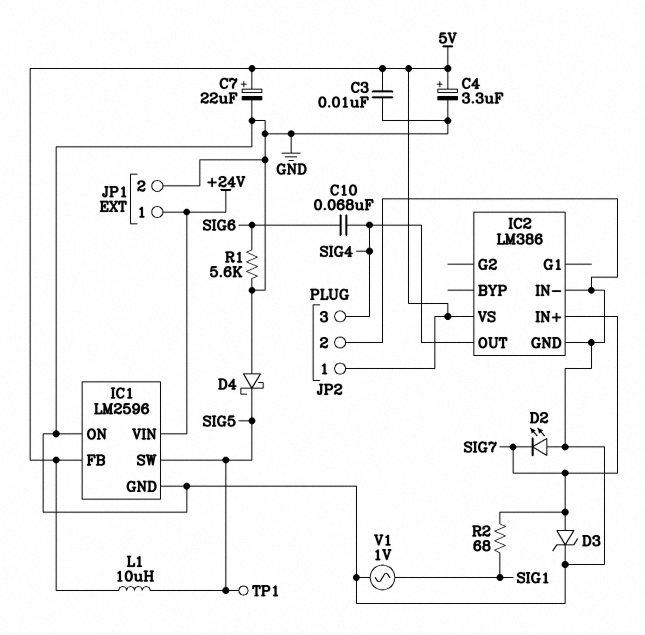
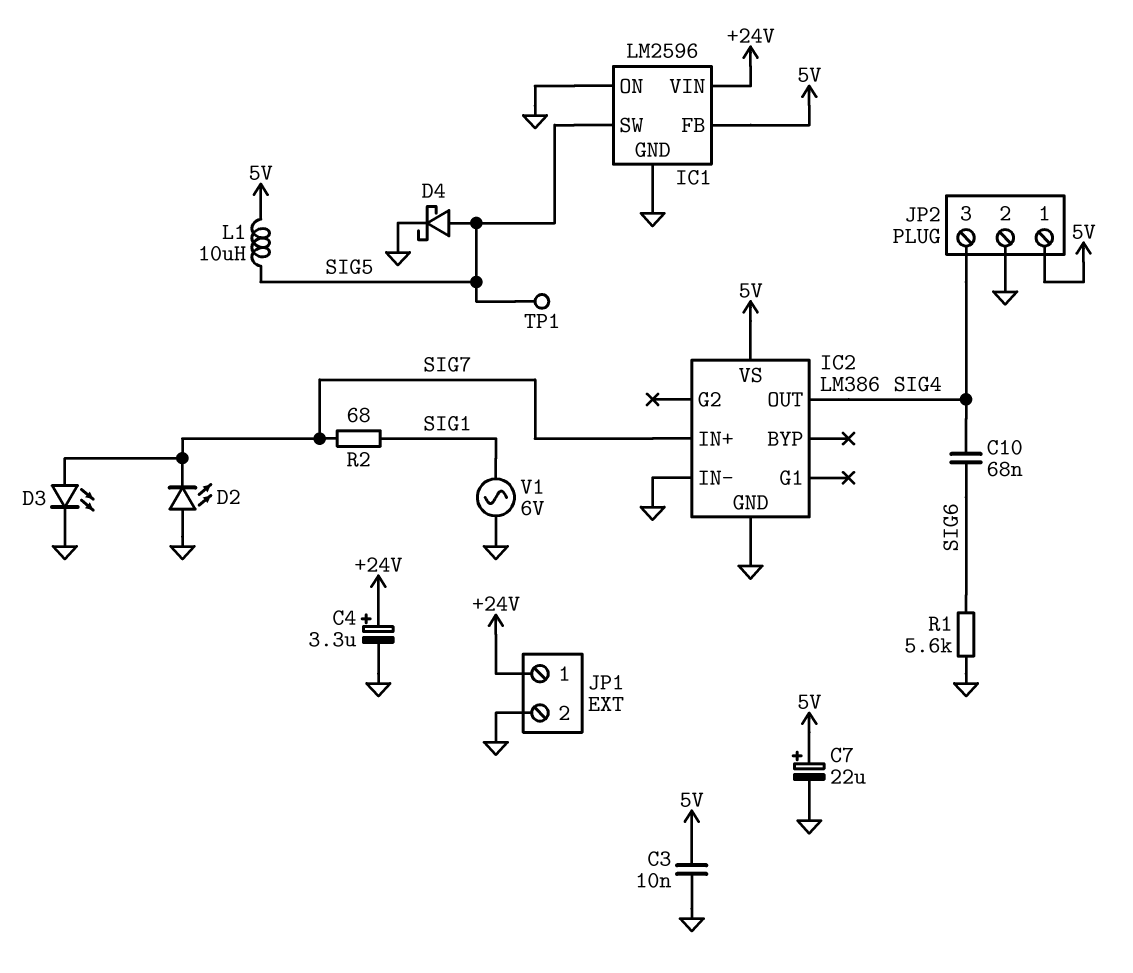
C4: 3.3uF (plus 5V, minus GND) -> 3.3uF (plus +24V, minus GND)
D3: zener (A SIG7, K GND) -> LED (A SIG7, K GND)
D4: schottky (A GND, K SIG5) -> schottky (A SIG5, K GND)
V1: AC 1V (GND, SIG1) -> AC 6V (GND, SIG1)

